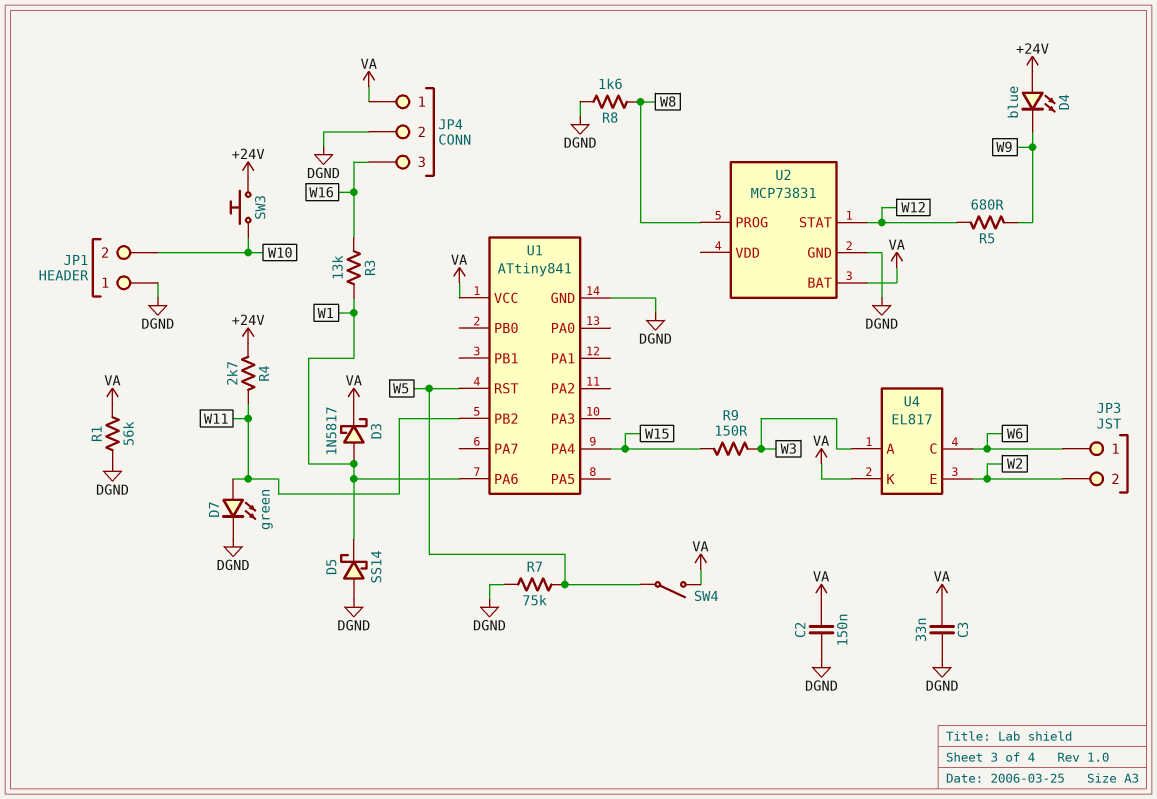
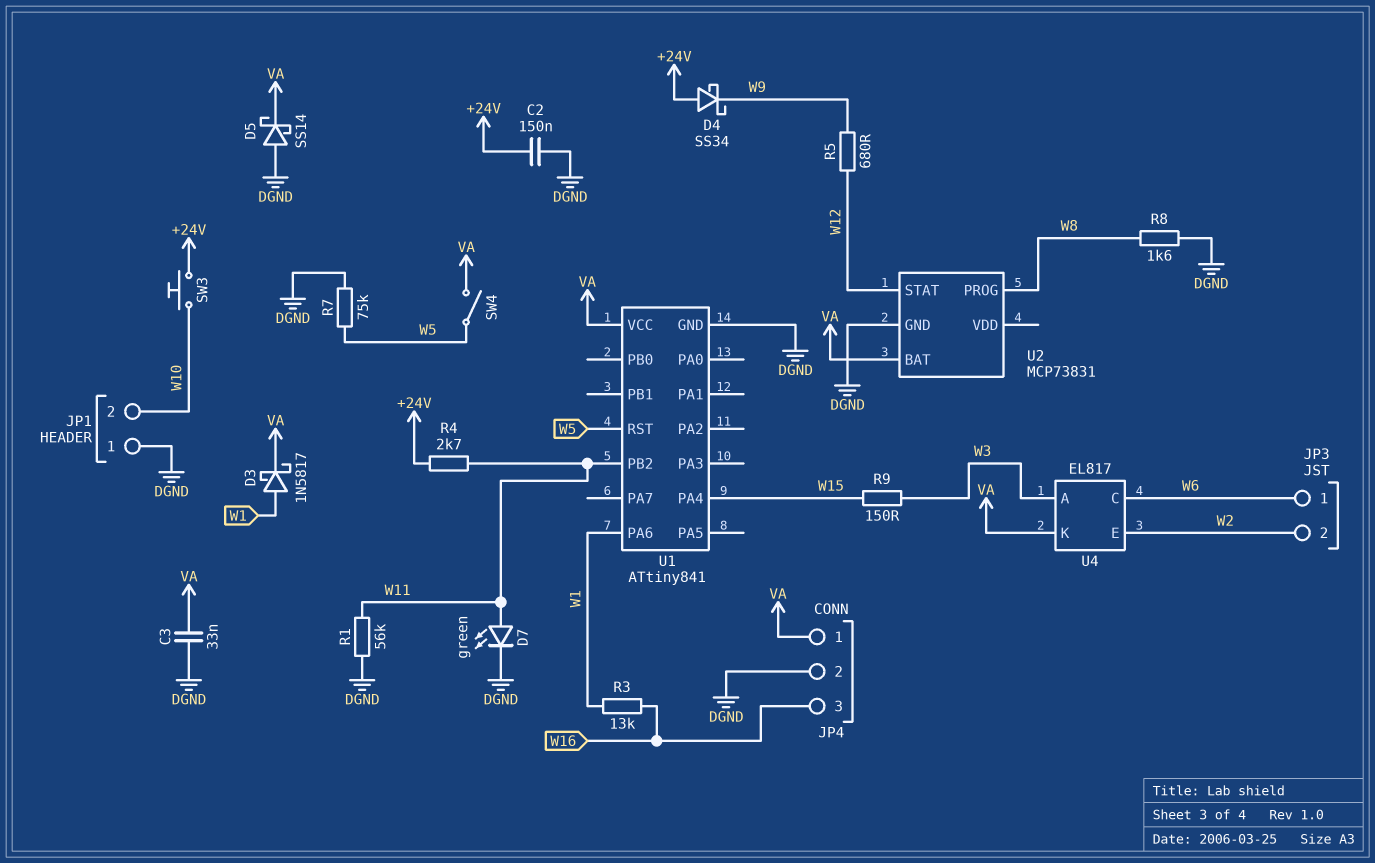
C2: 150nF (DGND, VA) -> 150nF (+24V, DGND)
D4: LED blue (A +24V, K W9) -> schottky SS34 (A +24V, K W9)
D5: schottky SS14 (A DGND, K W1) -> schottky SS14 (A DGND, K VA)
R1: 56k (DGND, VA) -> 56k (DGND, W11)

